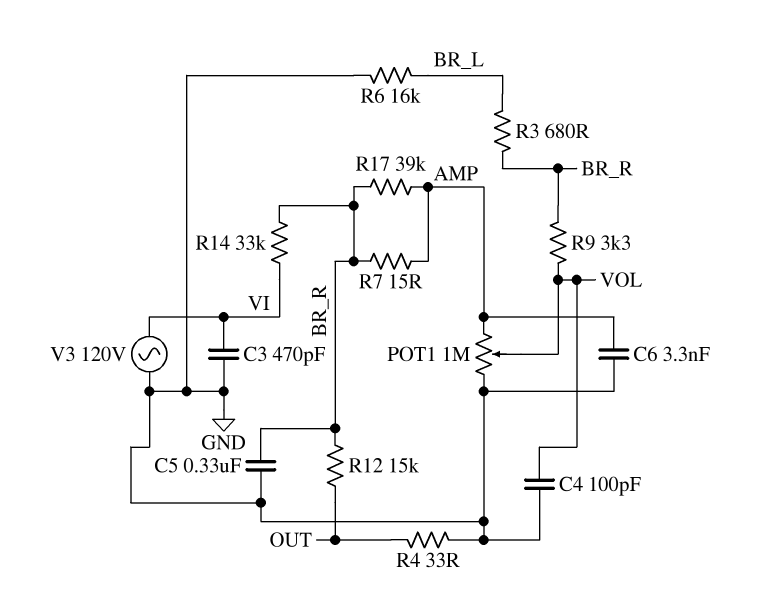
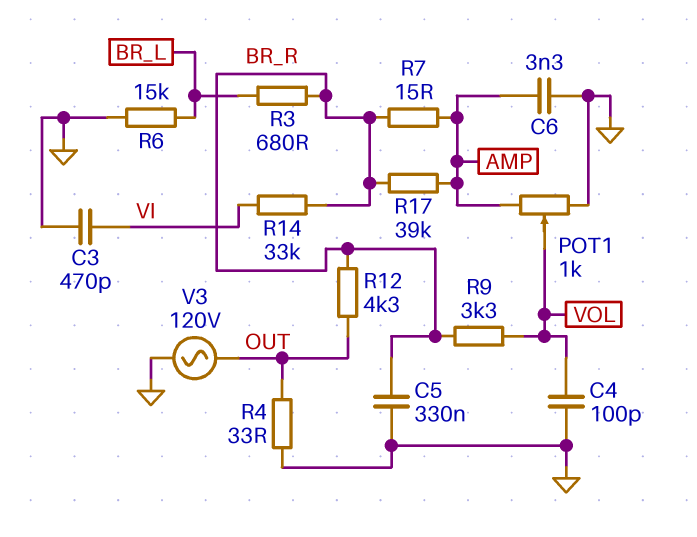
POT1: 1M (AMP, GND, wiper VOL) -> 1k (AMP, GND, wiper VOL)
R6: 16k (BR_L, GND) -> 15k (BR_L, GND)
R12: 15k (BR_R, OUT) -> 4.3k (BR_R, OUT)
V3: AC 120V (GND, VI) -> AC 120V (GND, OUT)

